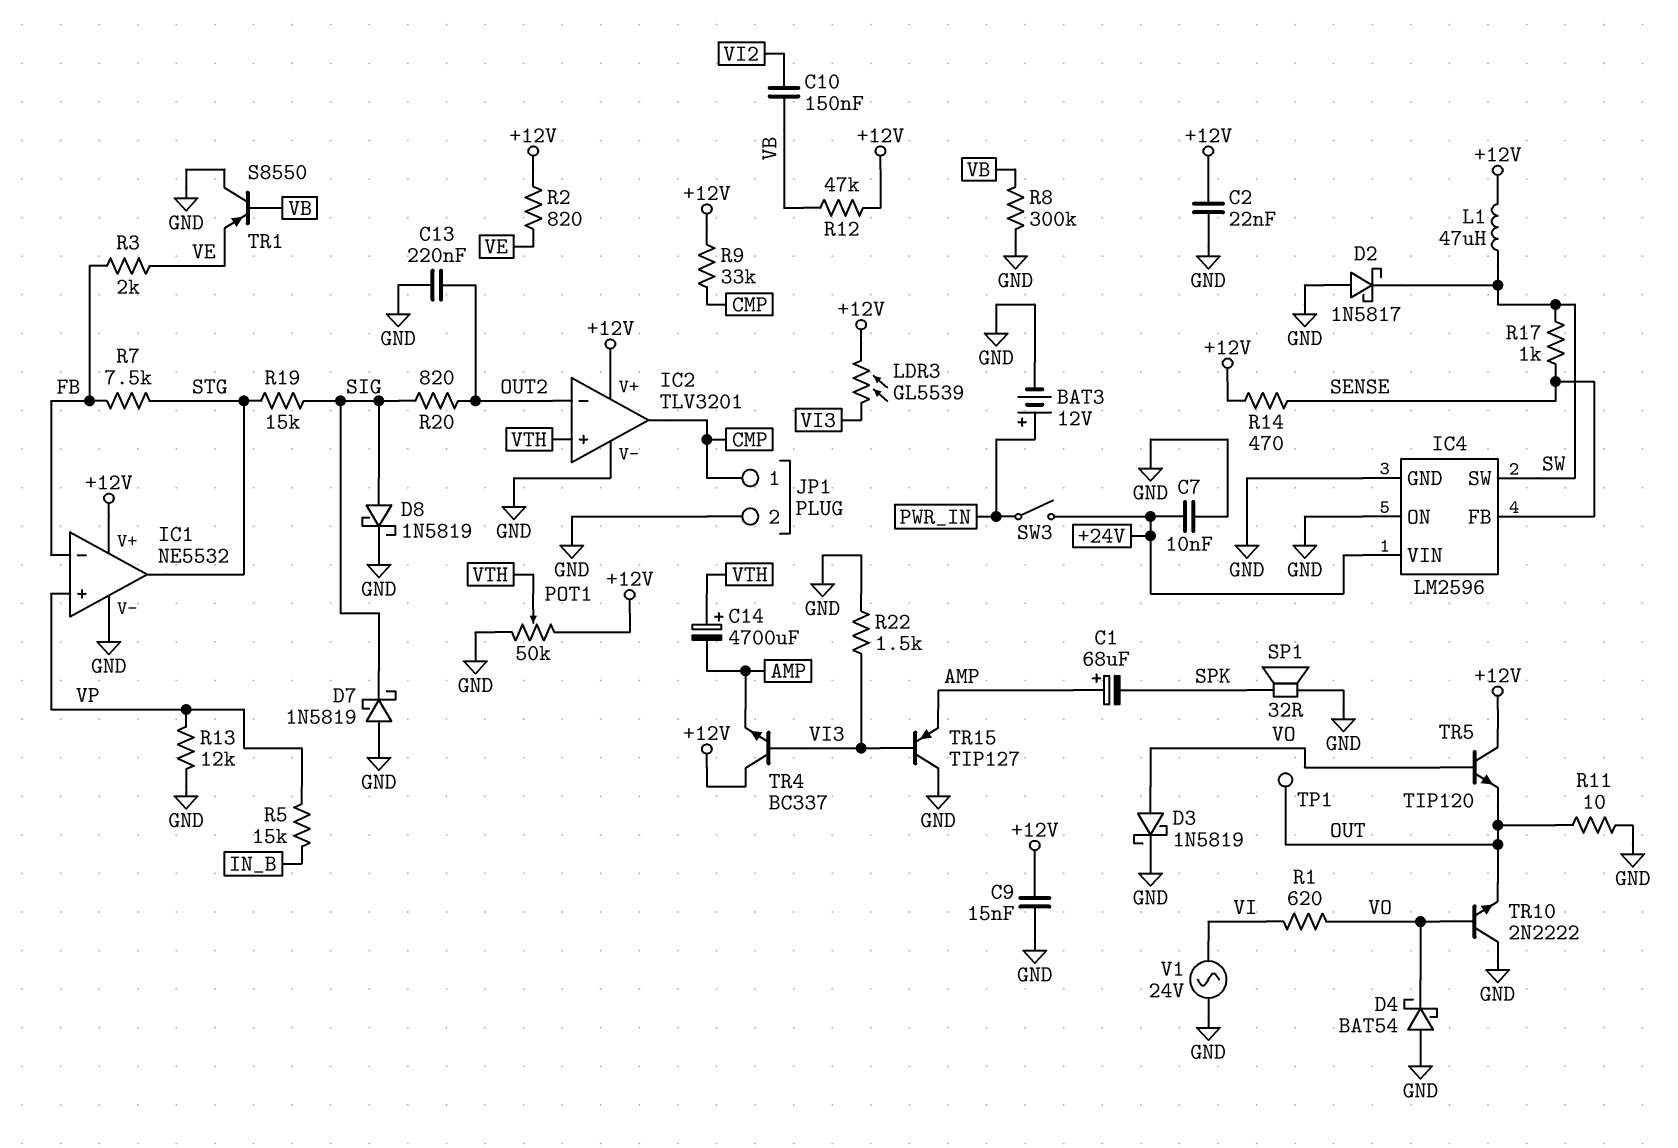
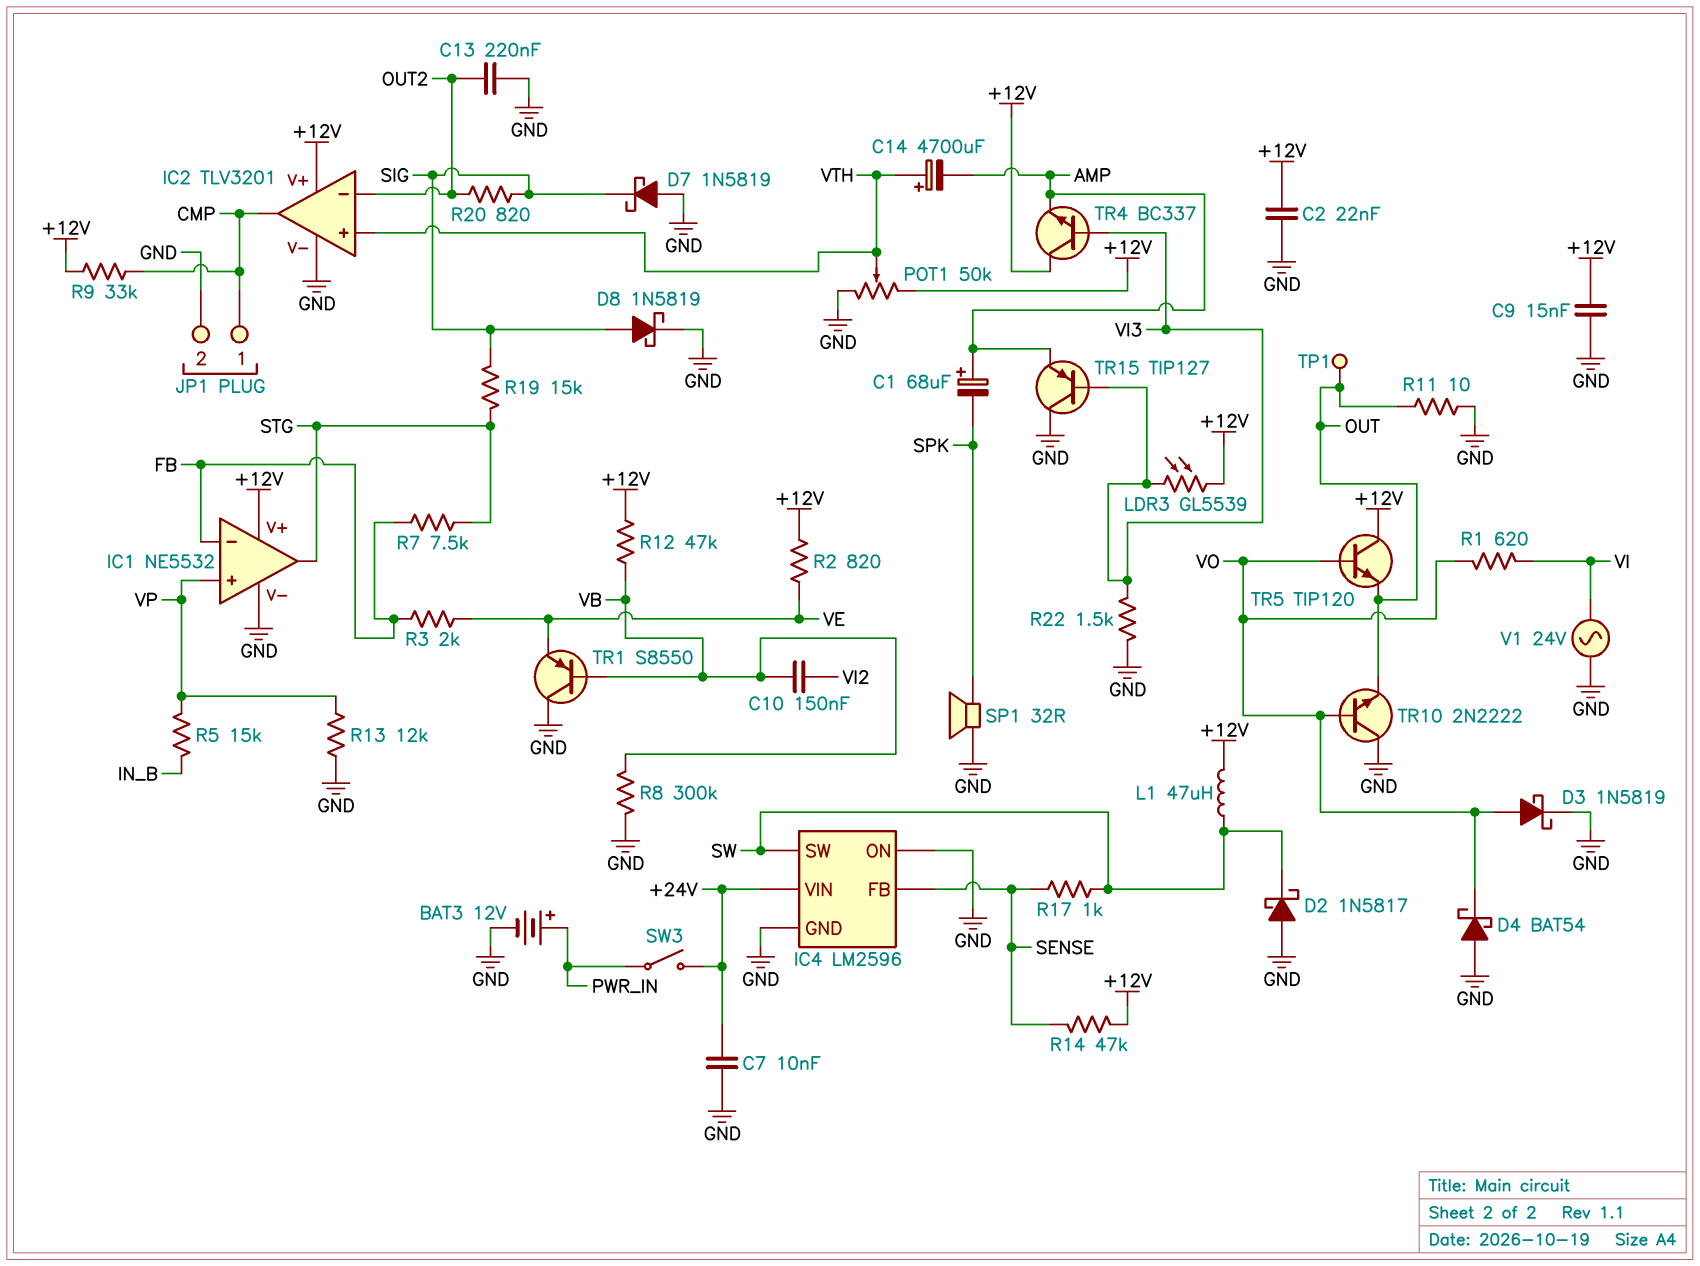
R14: 470 (+12V, SENSE) -> 47k (+12V, SENSE)

